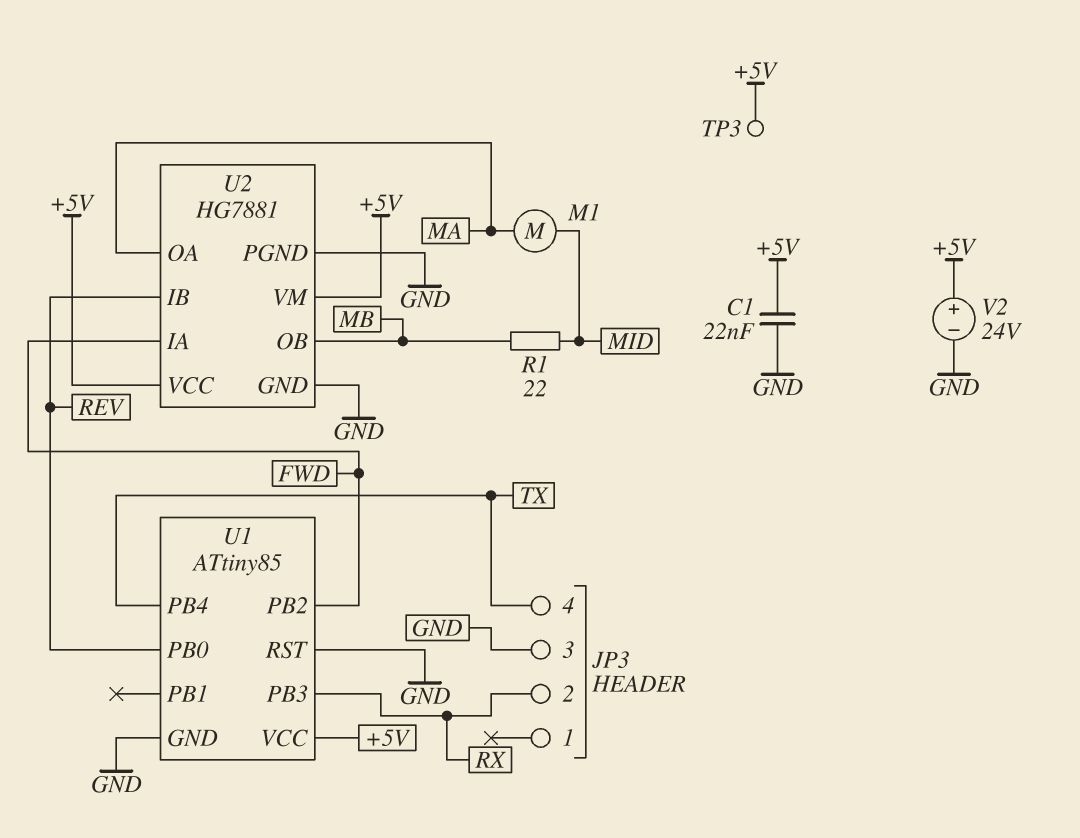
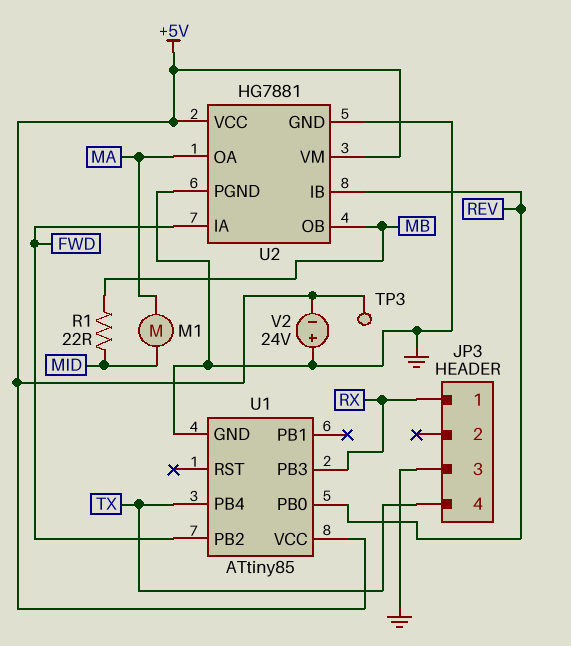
C1: 22nF (+5V, GND) -> none
JP3 pin 1: none -> RX
JP3 pin 2: RX -> none
U1 pin RST: GND -> none
V2: 24V (plus +5V, minus GND) -> 24V (plus GND, minus +5V)

